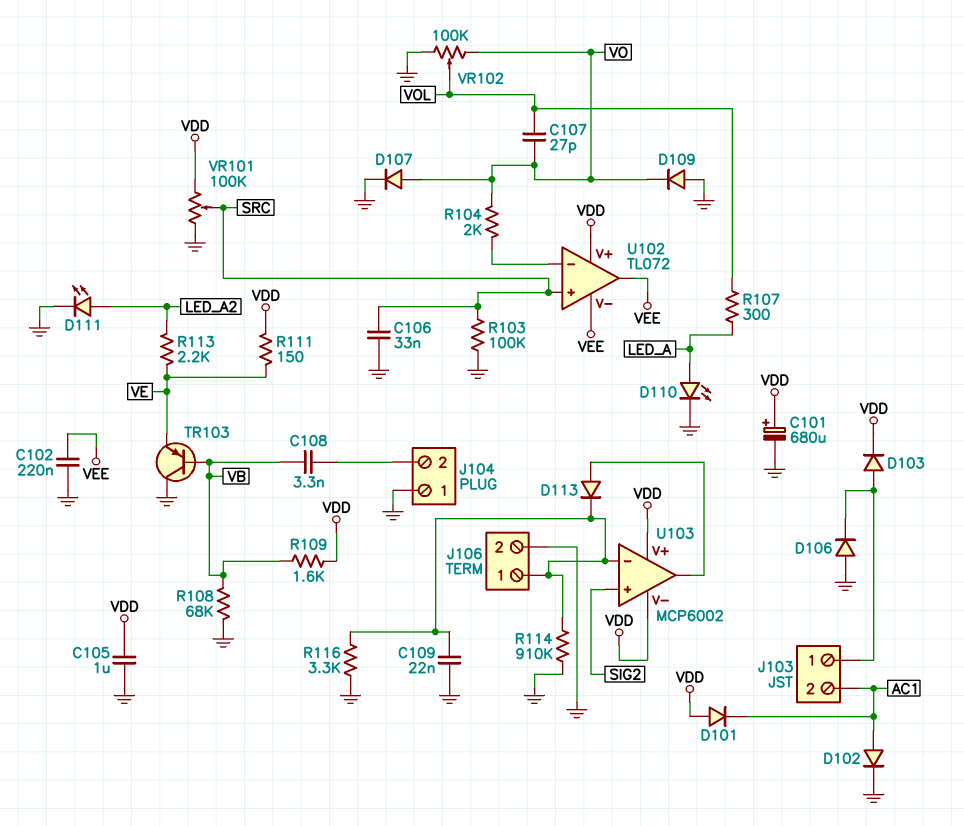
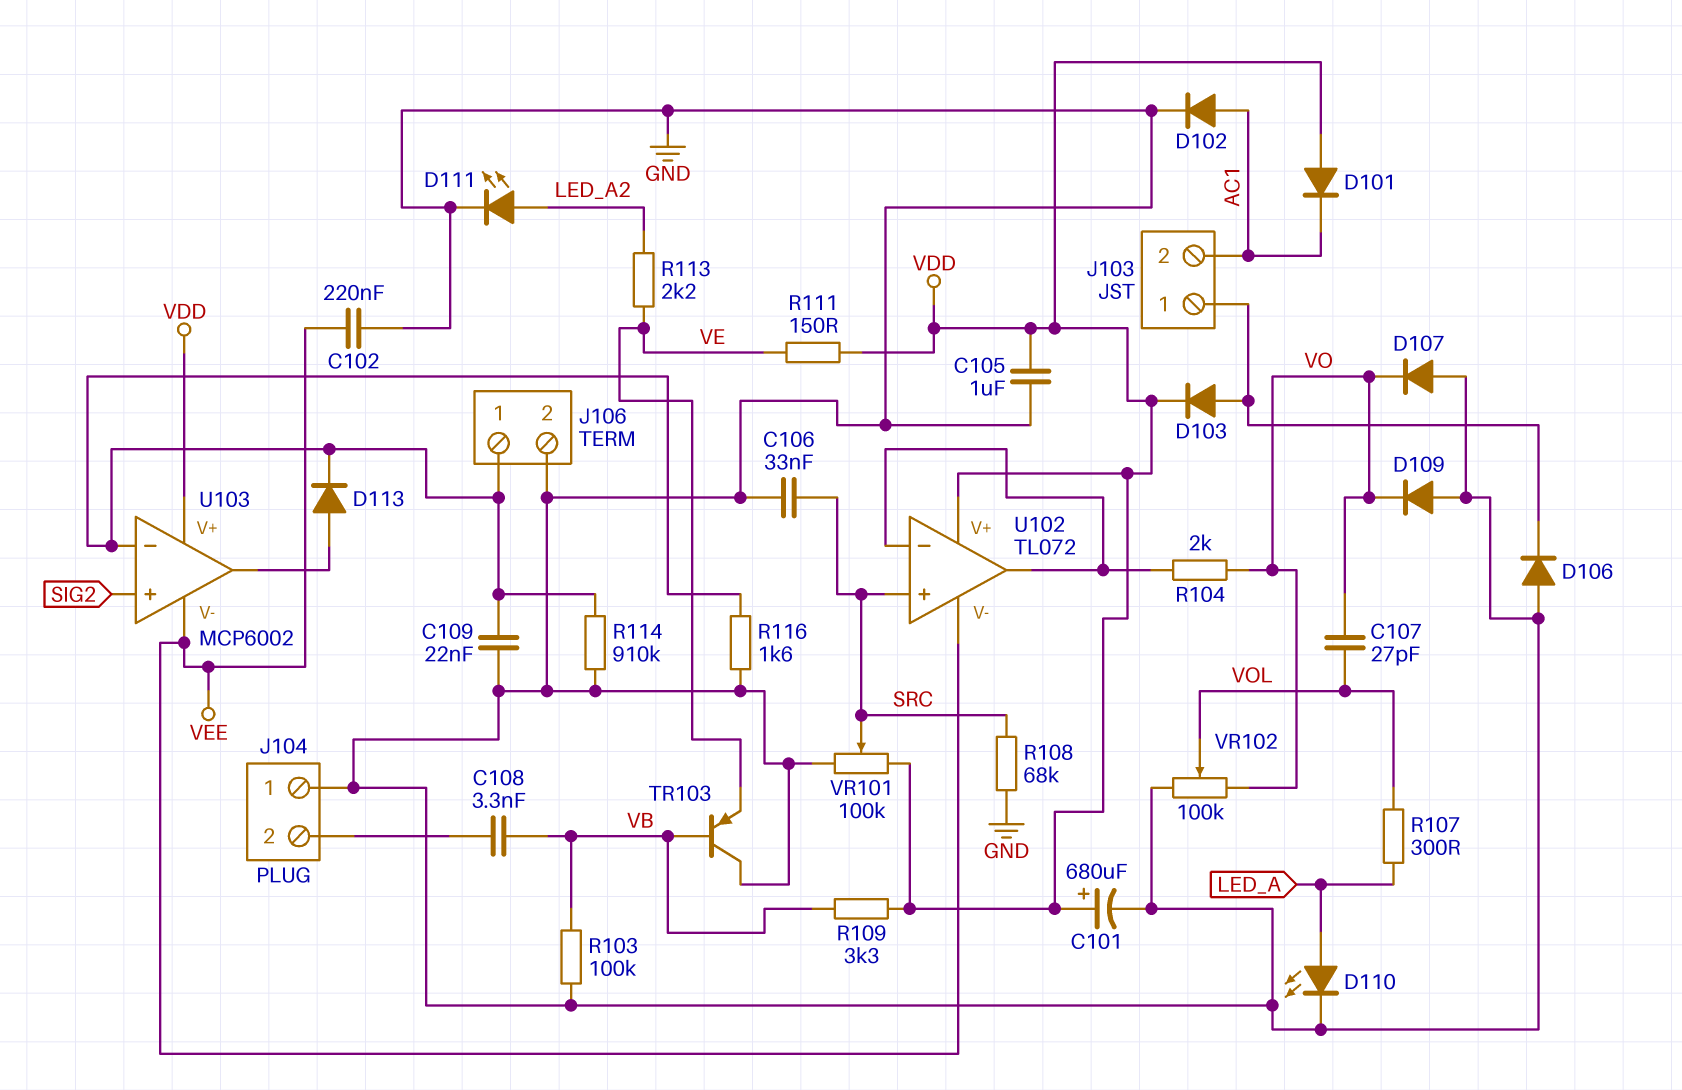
D107: diode (A VO, K GND) -> diode (A GND, K VO)
R103: 100k (GND, SRC) -> 100k (GND, VB)
R108: 68k (GND, VB) -> 68k (GND, SRC)
R109: 1.6k (VB, VDD) -> 3.3k (VB, VDD)
R116: 3.3k (GND, J106/1) -> 1.6k (GND, J106/1)
U102 pin out: VEE -> U102/in-
U103 pin V-: VDD -> VEE

